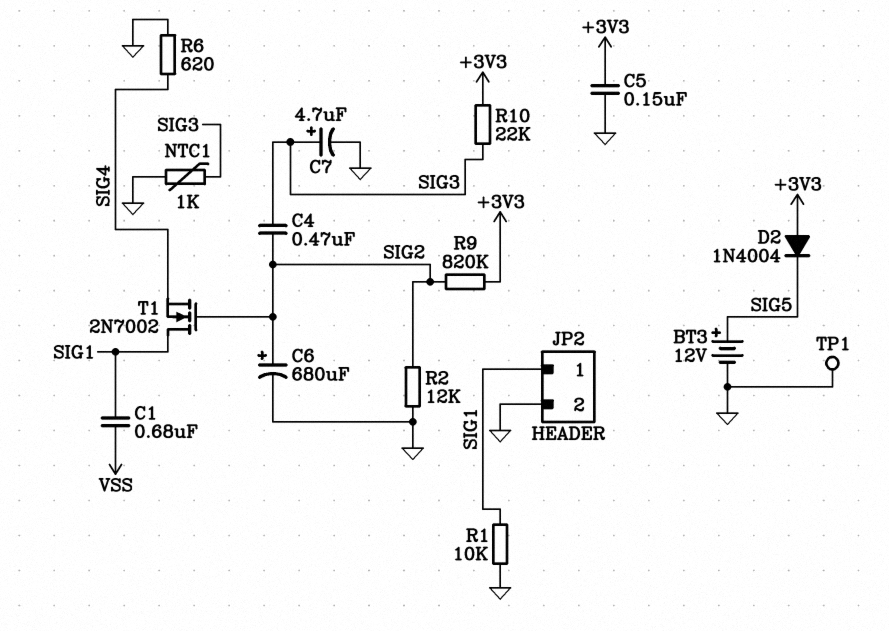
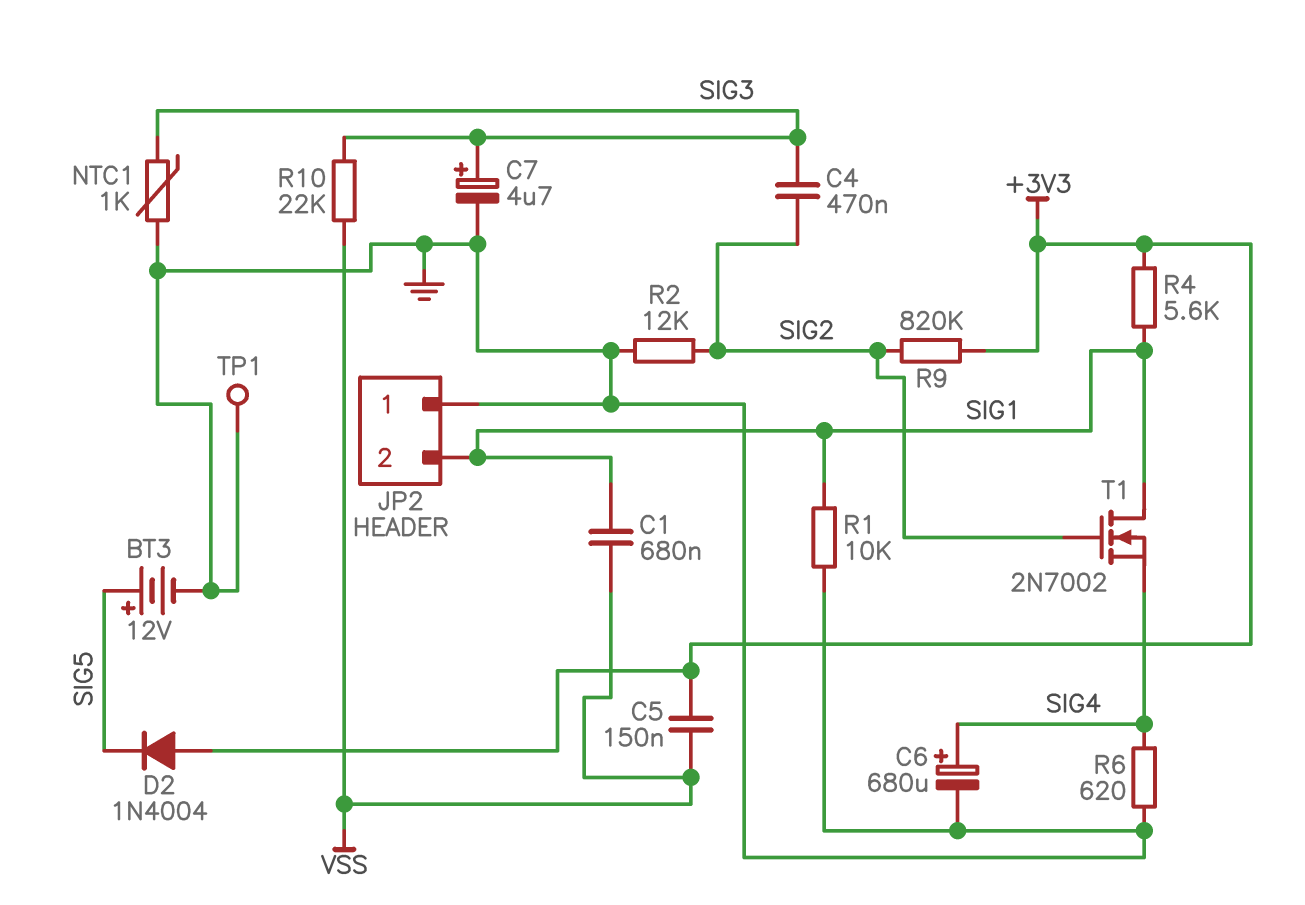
C5: 150nF (+3V3, GND) -> 150nF (+3V3, VSS)
C6: 680uF (plus SIG2, minus GND) -> 680uF (plus SIG4, minus GND)
JP2 pin 1: SIG1 -> GND
JP2 pin 2: GND -> SIG1
R4: none -> 5.6k (+3V3, SIG1)
R10: 22k (+3V3, SIG3) -> 22k (SIG3, VSS)

